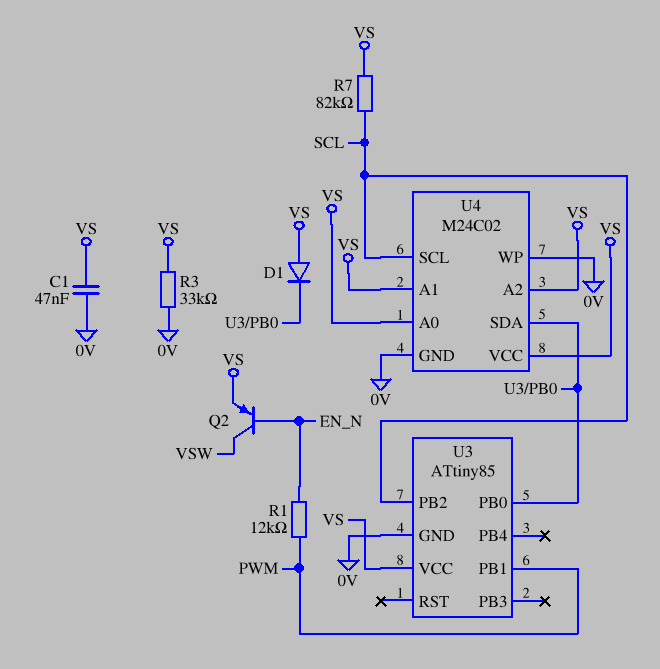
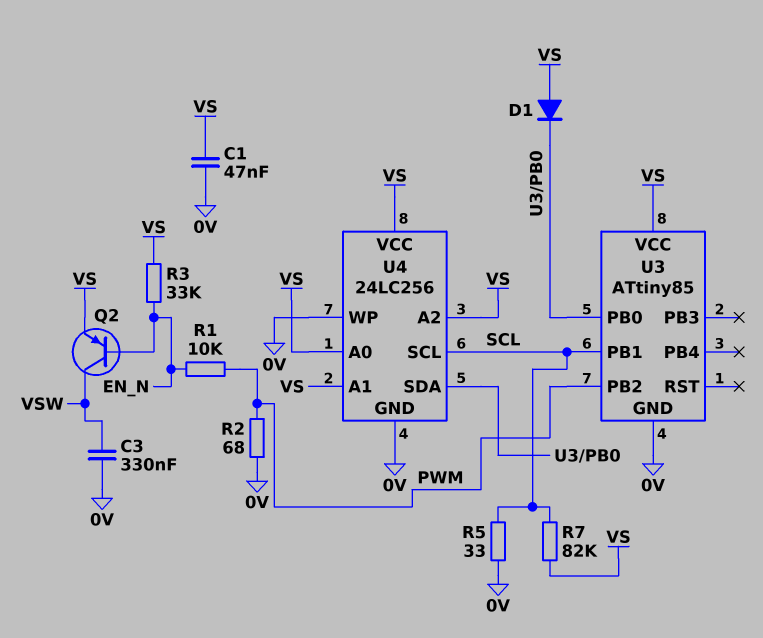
C3: none -> 330nF (0V, VSW)
R1: 12k (EN_N, PWM) -> 10k (EN_N, PWM)
R2: none -> 68 (0V, PWM)
R3: 33k (0V, VS) -> 33k (EN_N, VS)
R5: none -> 33 (0V, SCL)
U3 pin PB1: PWM -> SCL
U3 pin PB2: SCL -> PWM
U4: M24C02 -> 24LC256

